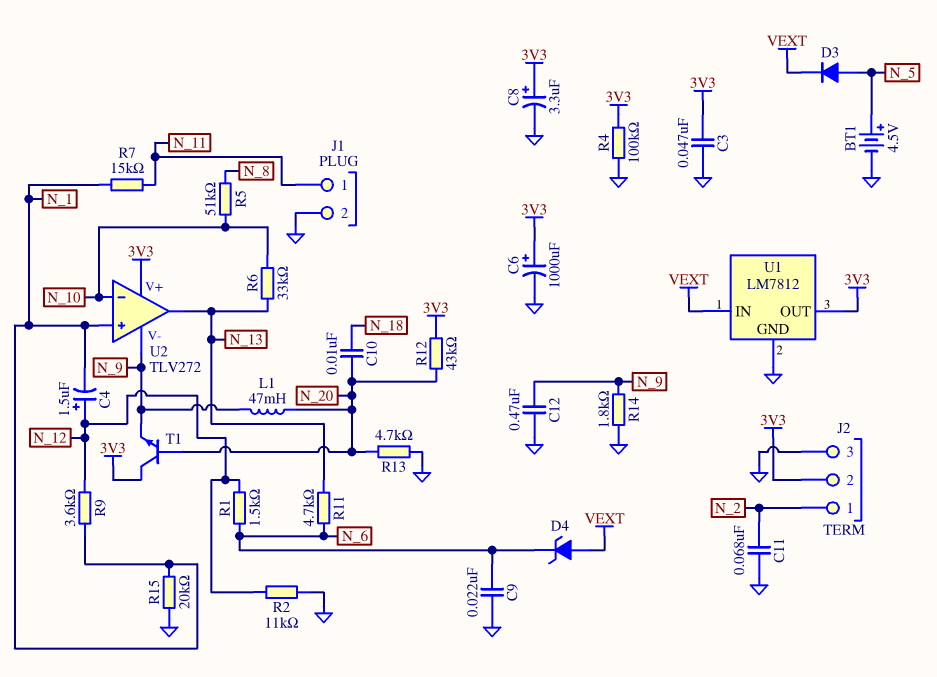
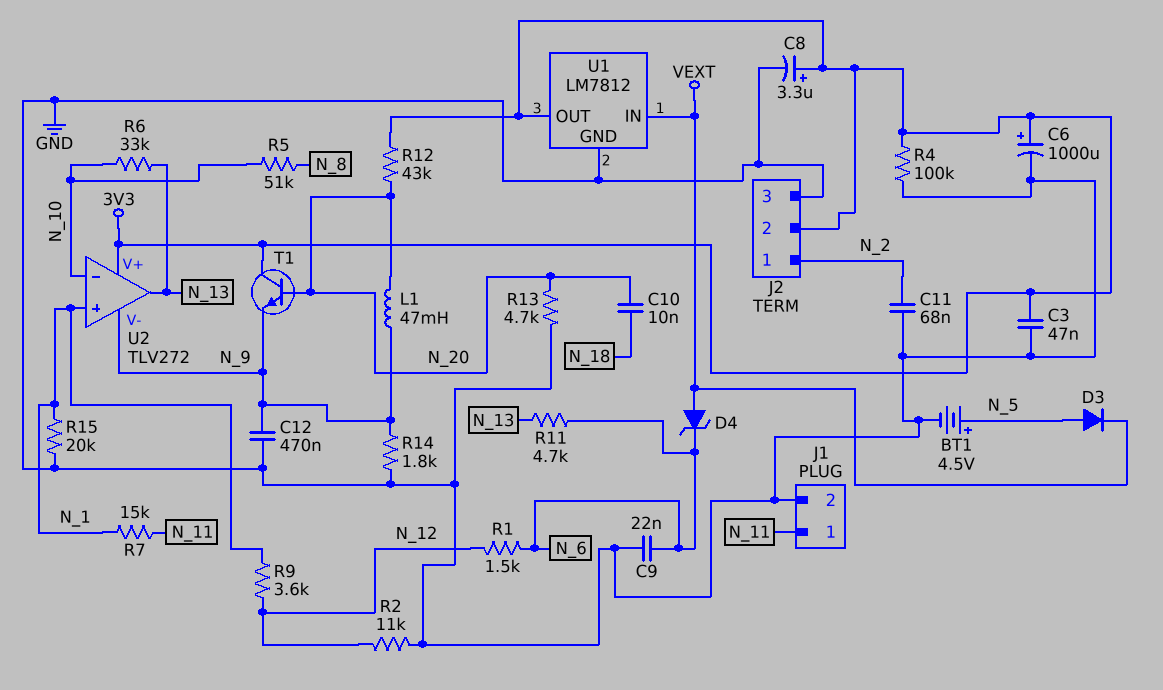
C4: 1.5uF (plus N_12, minus N_1) -> none

